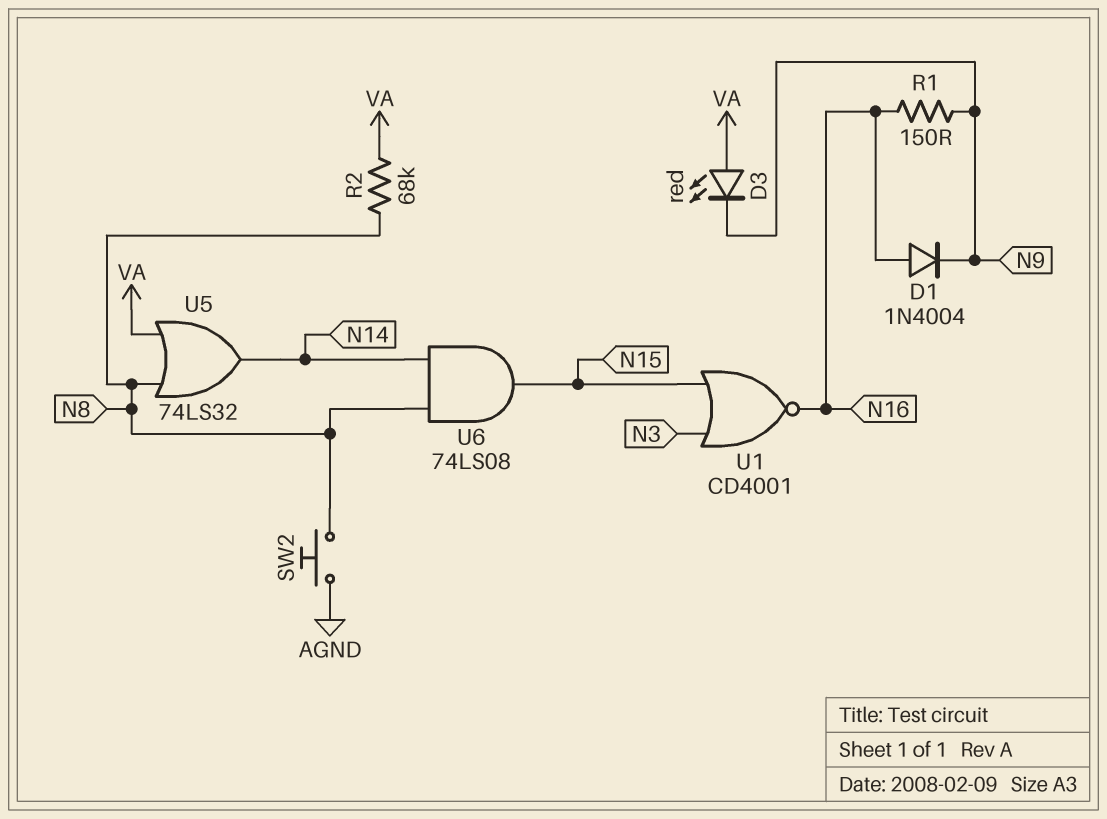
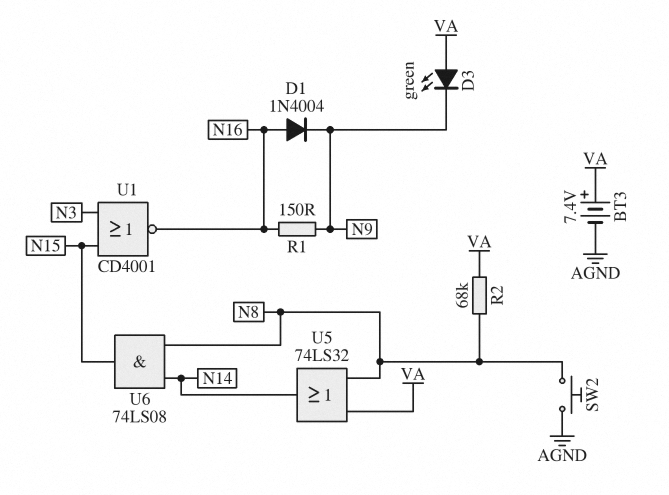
BT3: none -> 7.4V (plus VA, minus AGND)
D3: LED red (A VA, K N9) -> LED green (A VA, K N9)

